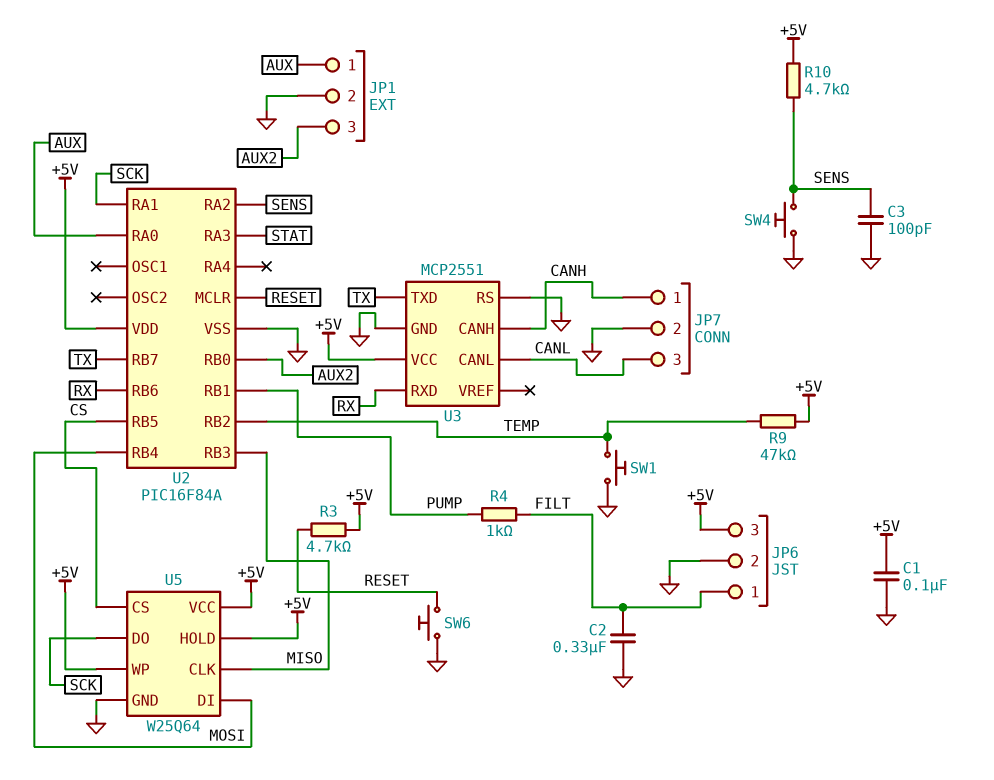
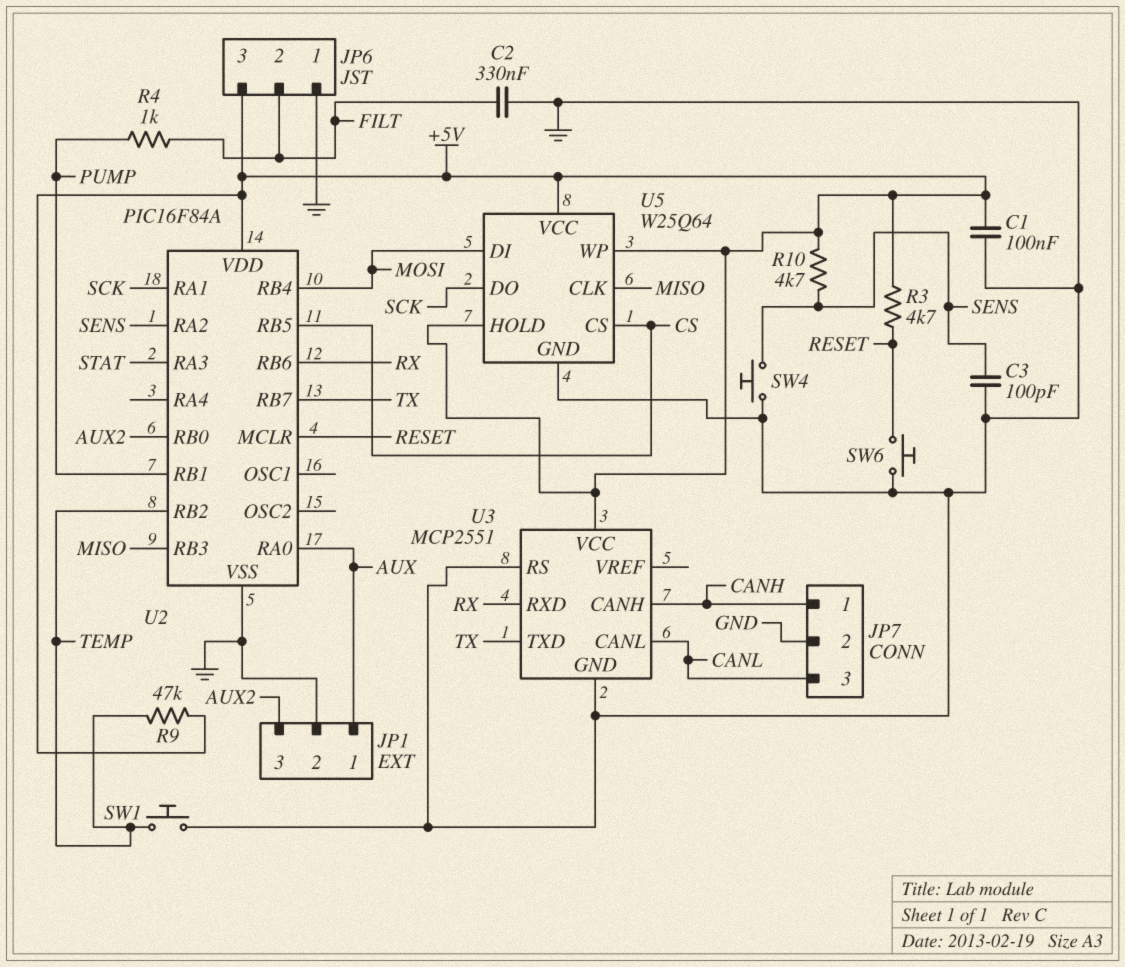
JP6 pin 1: FILT -> GND
JP6 pin 2: GND -> FILT

